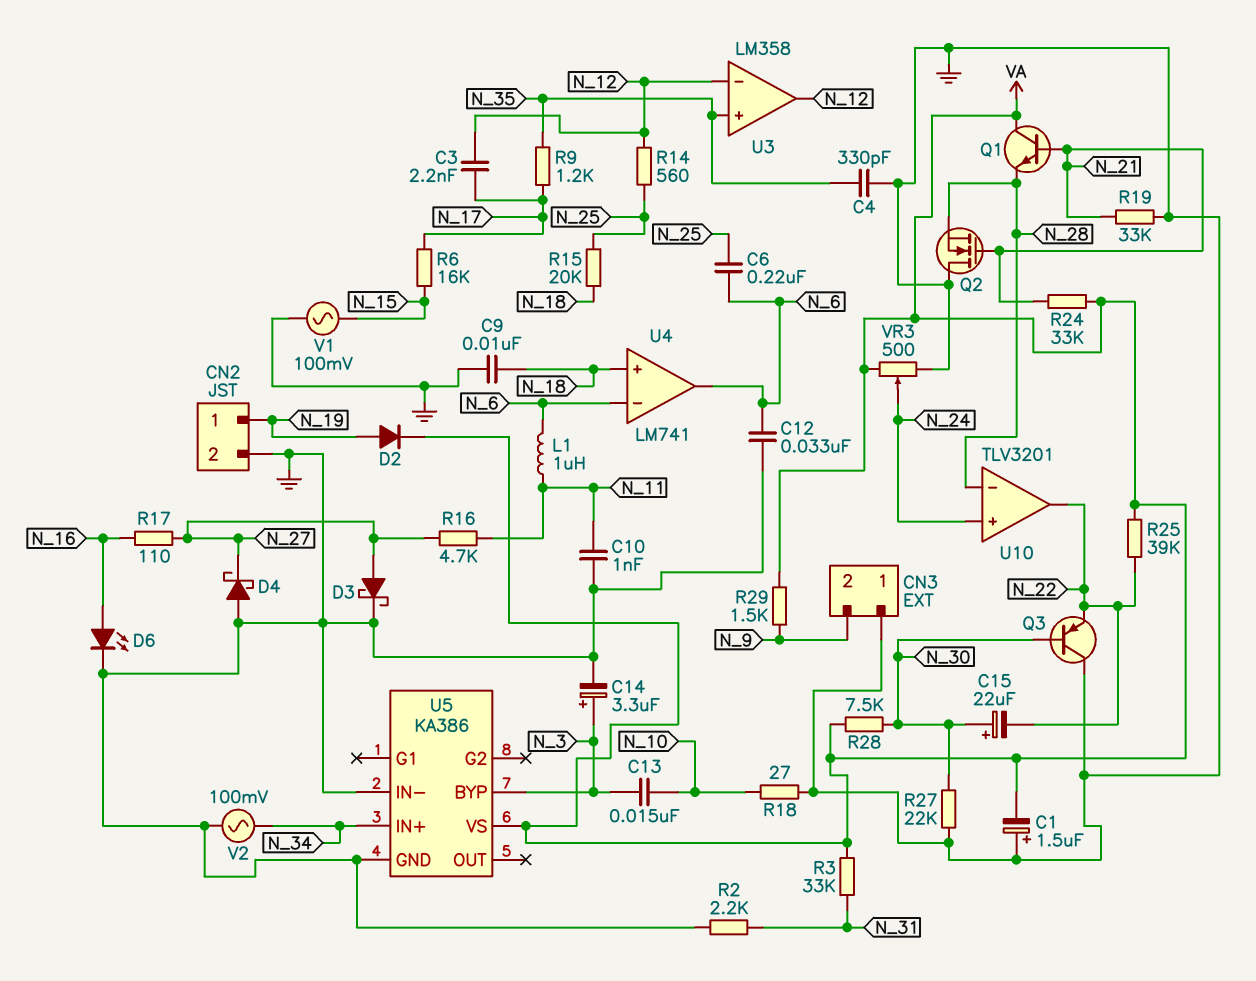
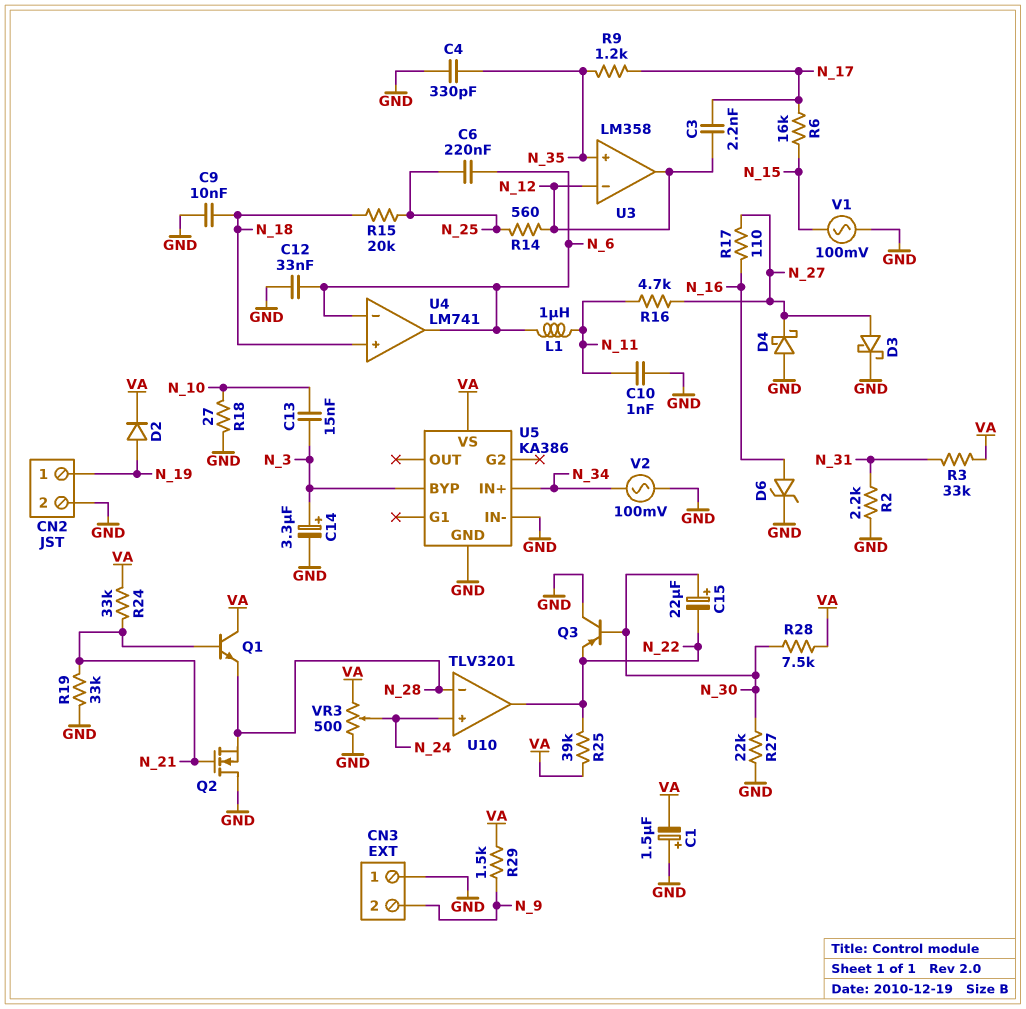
D6: LED (A N_16, K GND) -> zener (A N_16, K GND)

